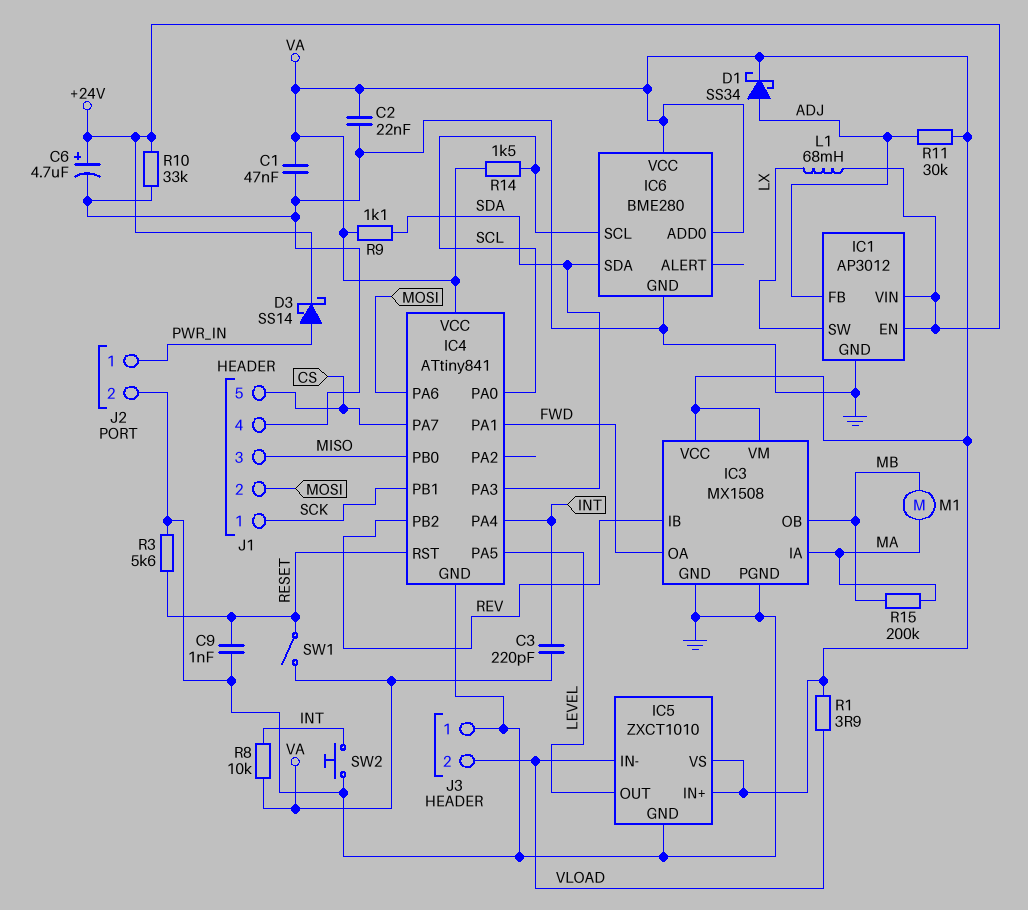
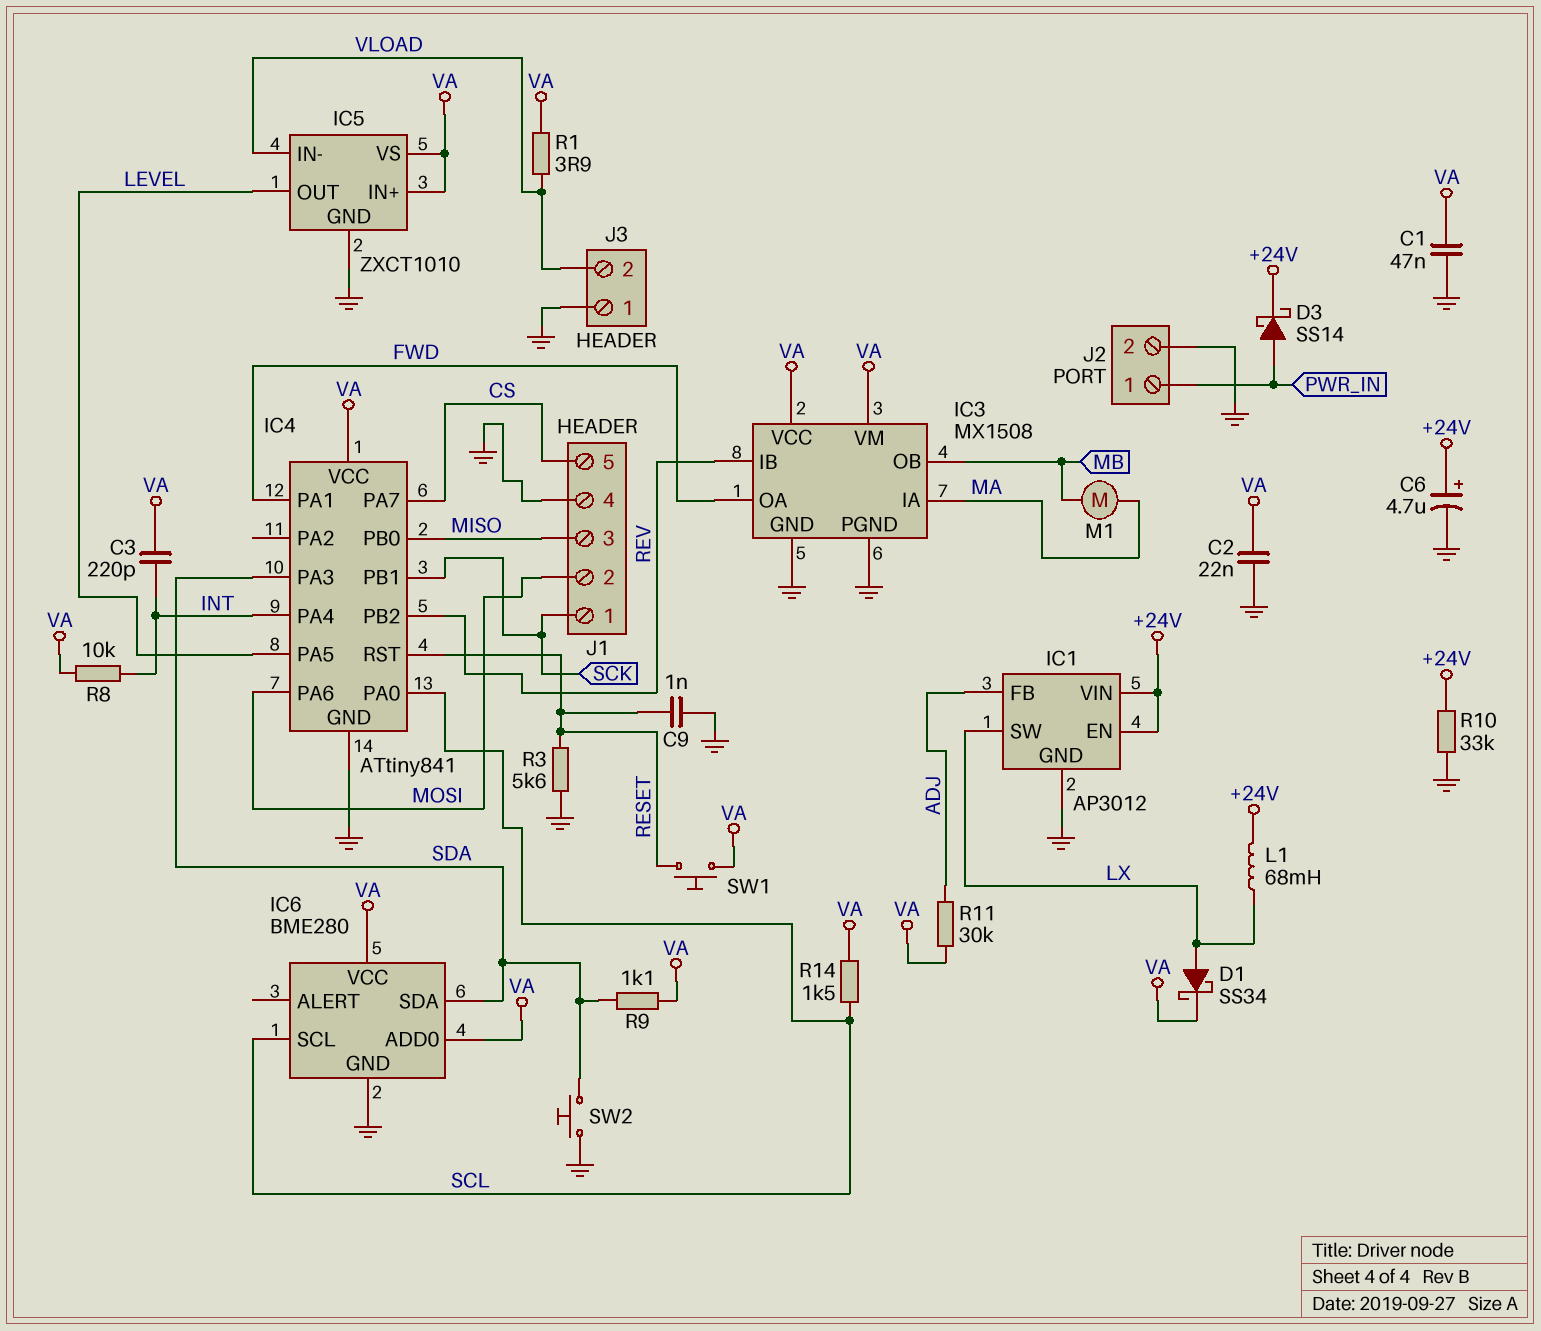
D1: schottky SS34 (A ADJ, K VA) -> schottky SS34 (A LX, K VA)
R15: 200k (MA, MB) -> none
SW1: switch (RESET, VA) -> button (RESET, VA)
SW2: button (GND, INT) -> button (GND, SDA)

